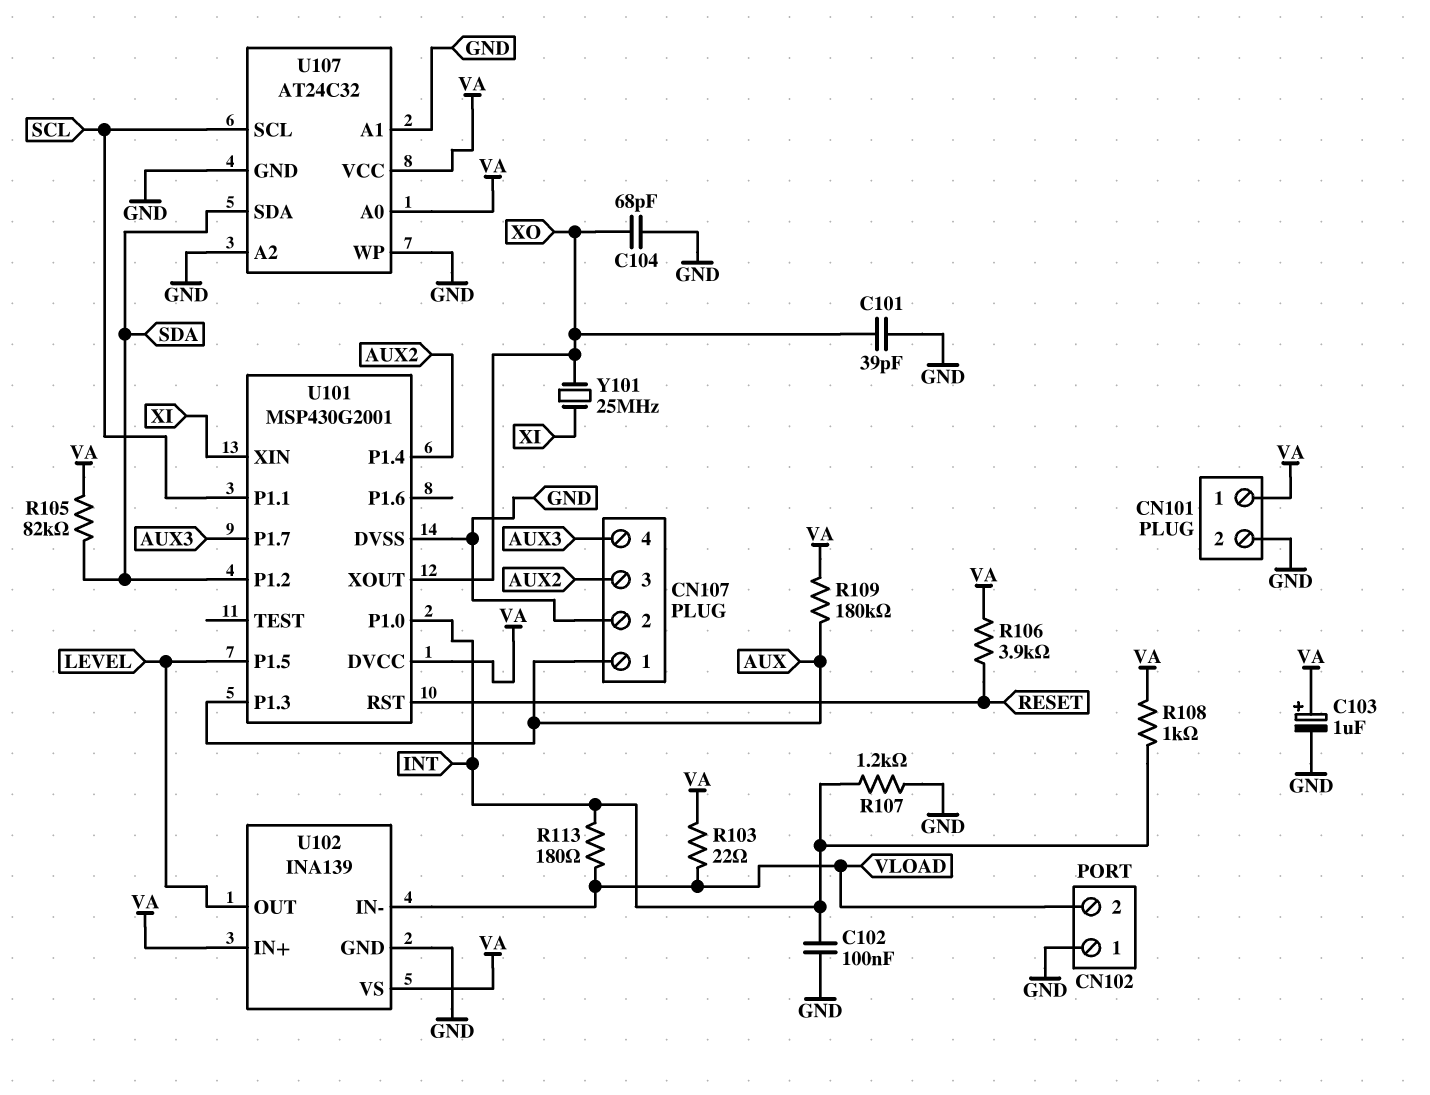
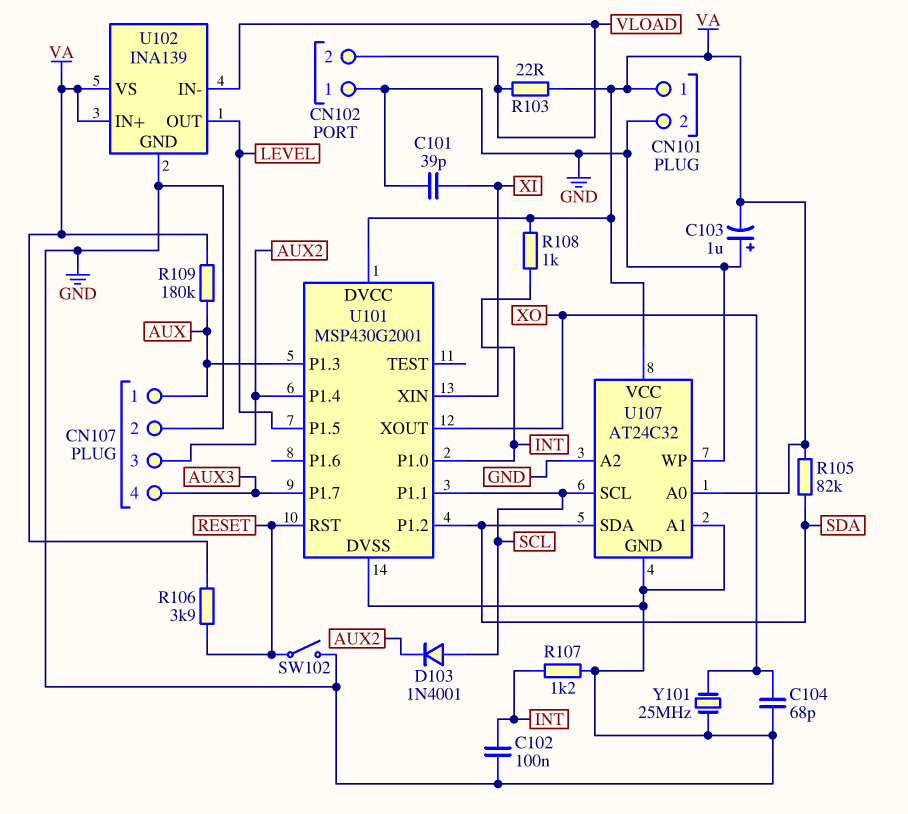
C101: 39pF (GND, XO) -> 39pF (GND, XI)
C103: 1uF (plus VA, minus GND) -> 1uF (plus GND, minus VA)
D103: none -> diode 1N4001 (A SCL, K AUX2)
R113: 180 (INT, VLOAD) -> none
SW102: none -> switch (GND, RESET)
Y101: 25MHz (XI, XO) -> 25MHz (GND, XO)

